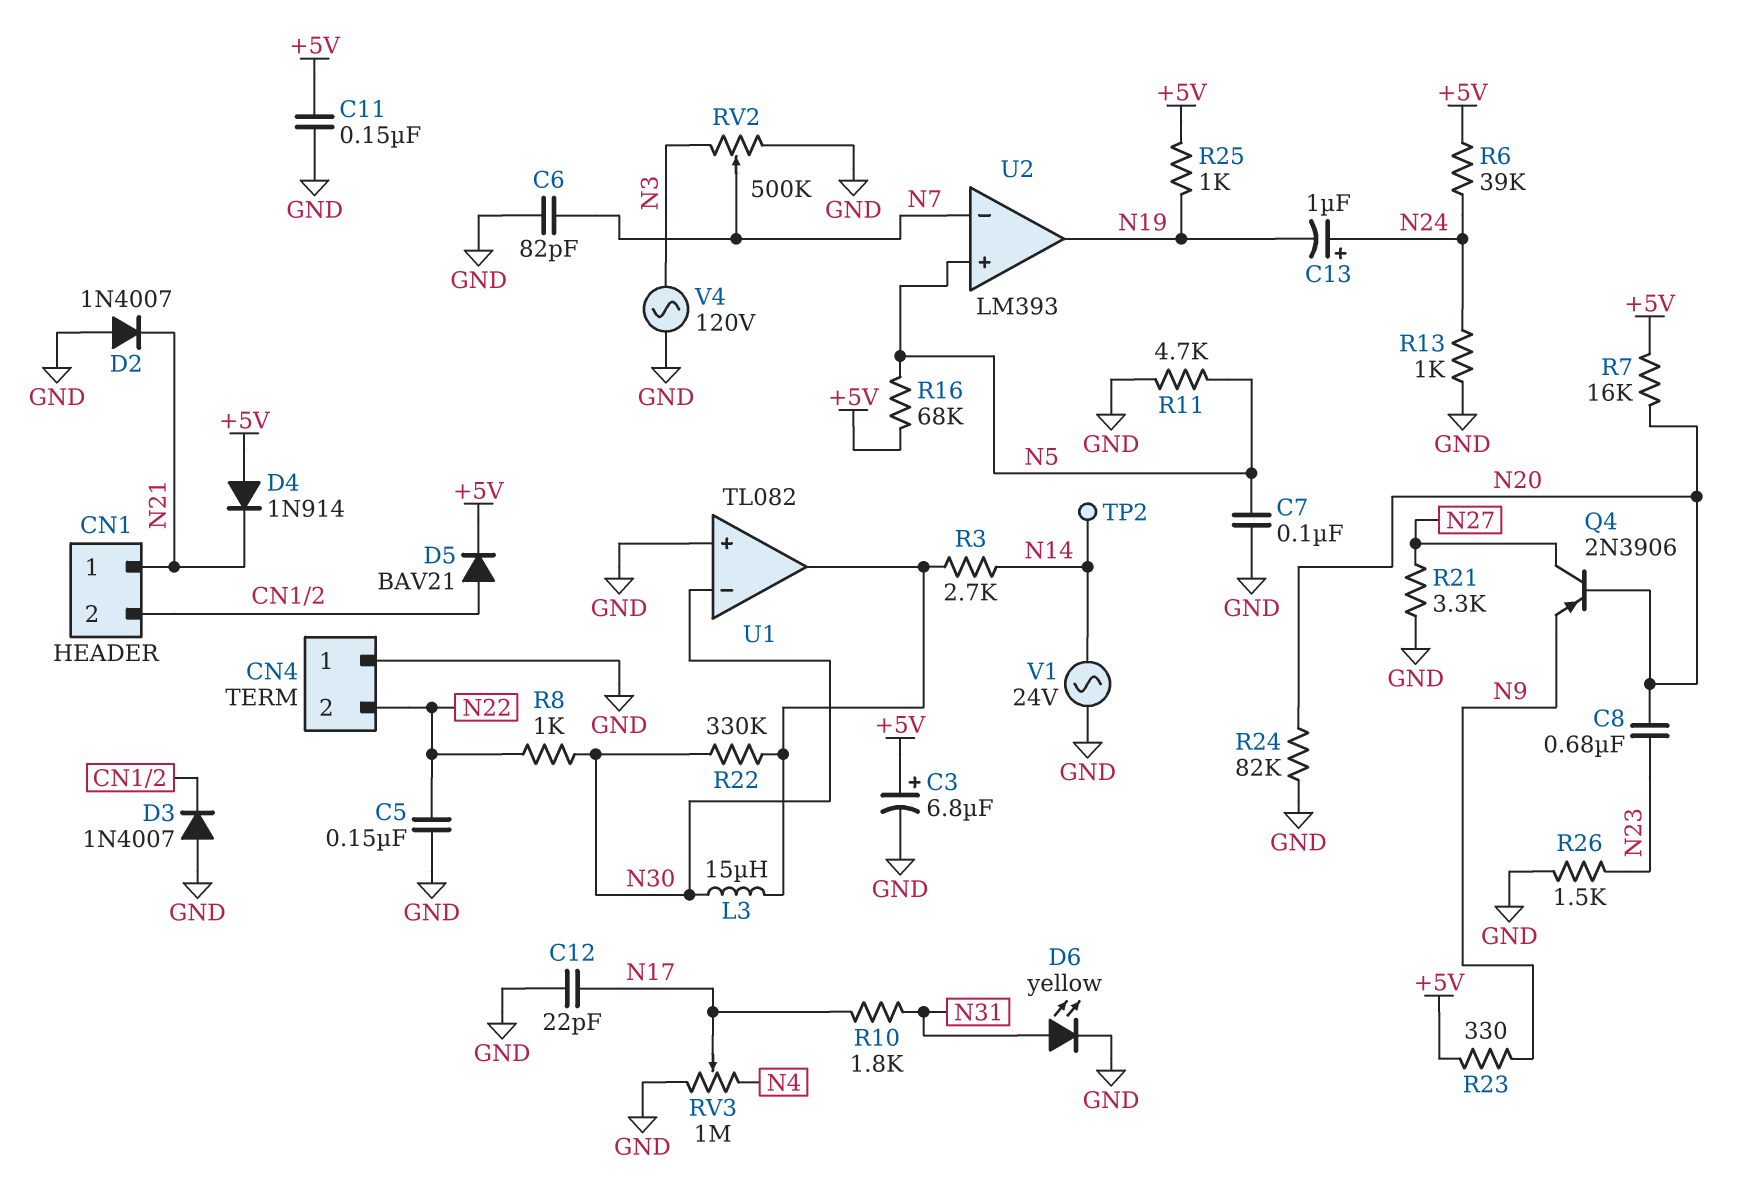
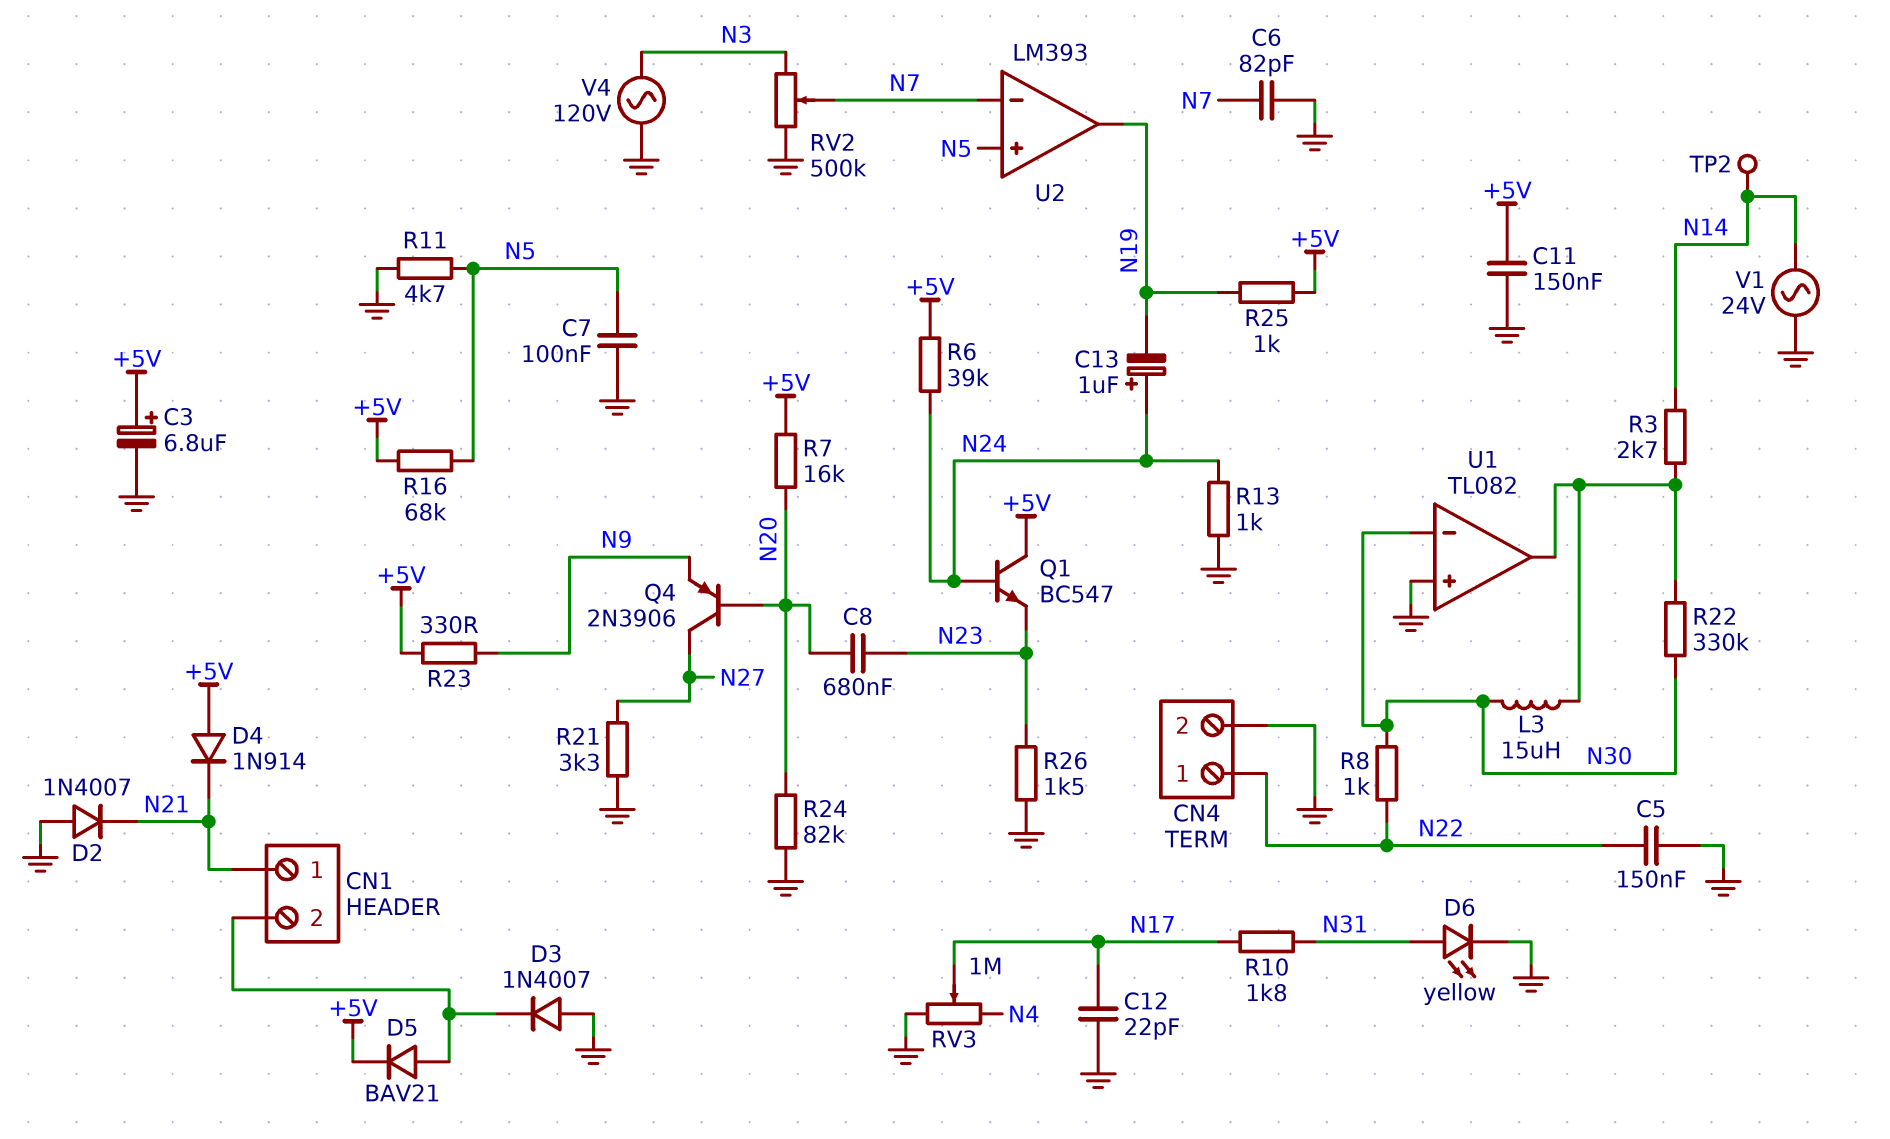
CN4 pin 1: GND -> N22
CN4 pin 2: N22 -> GND
Q1: none -> NPN BC547 (B N24, C +5V, E N23)

